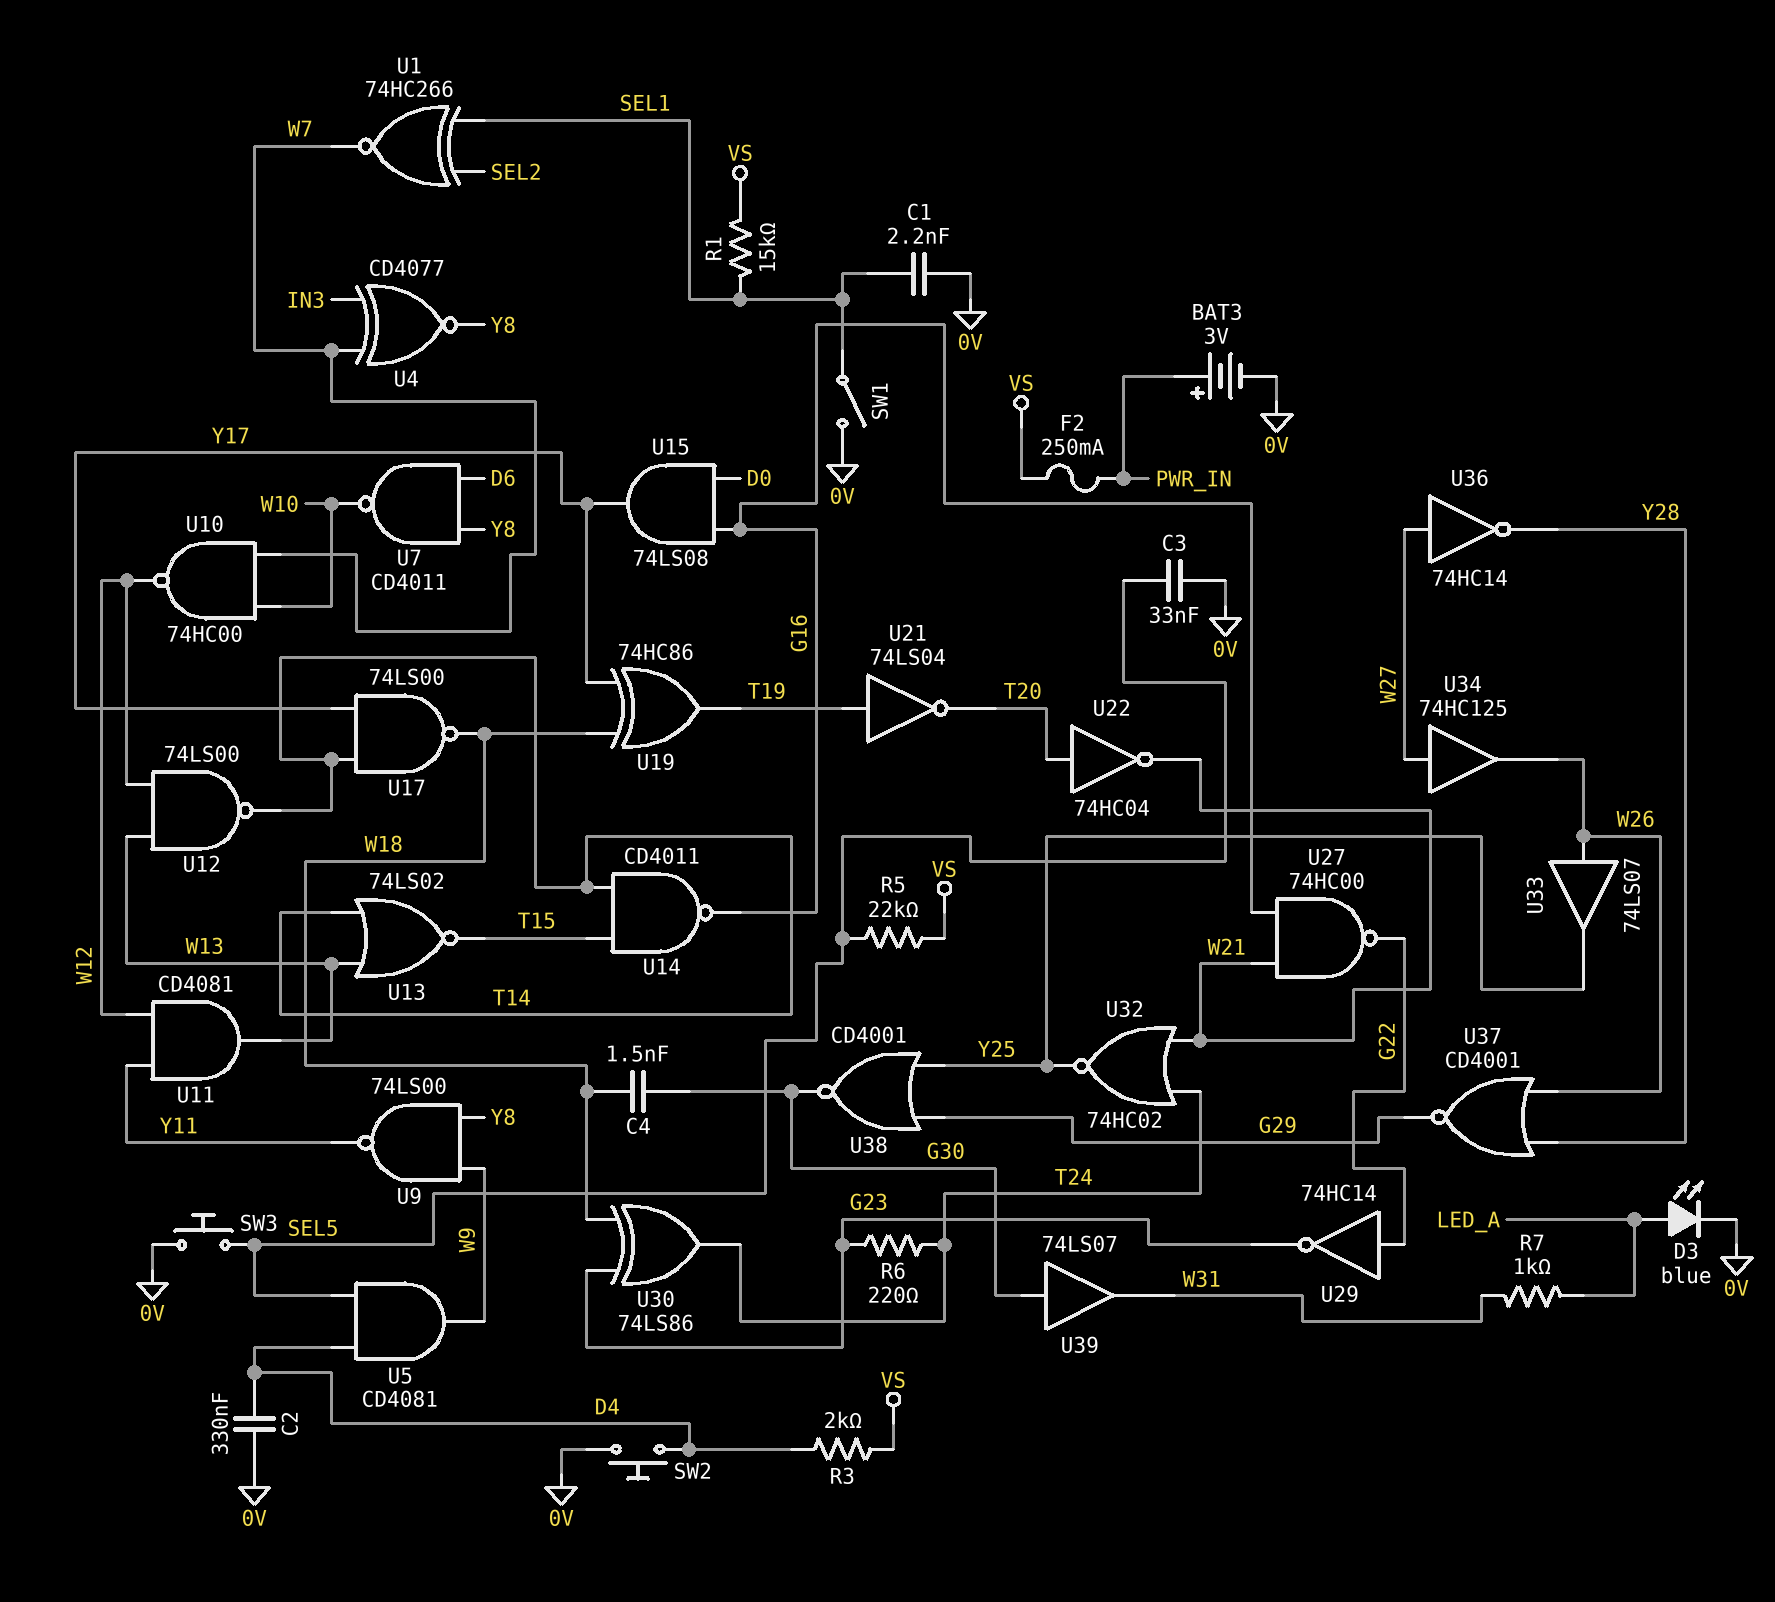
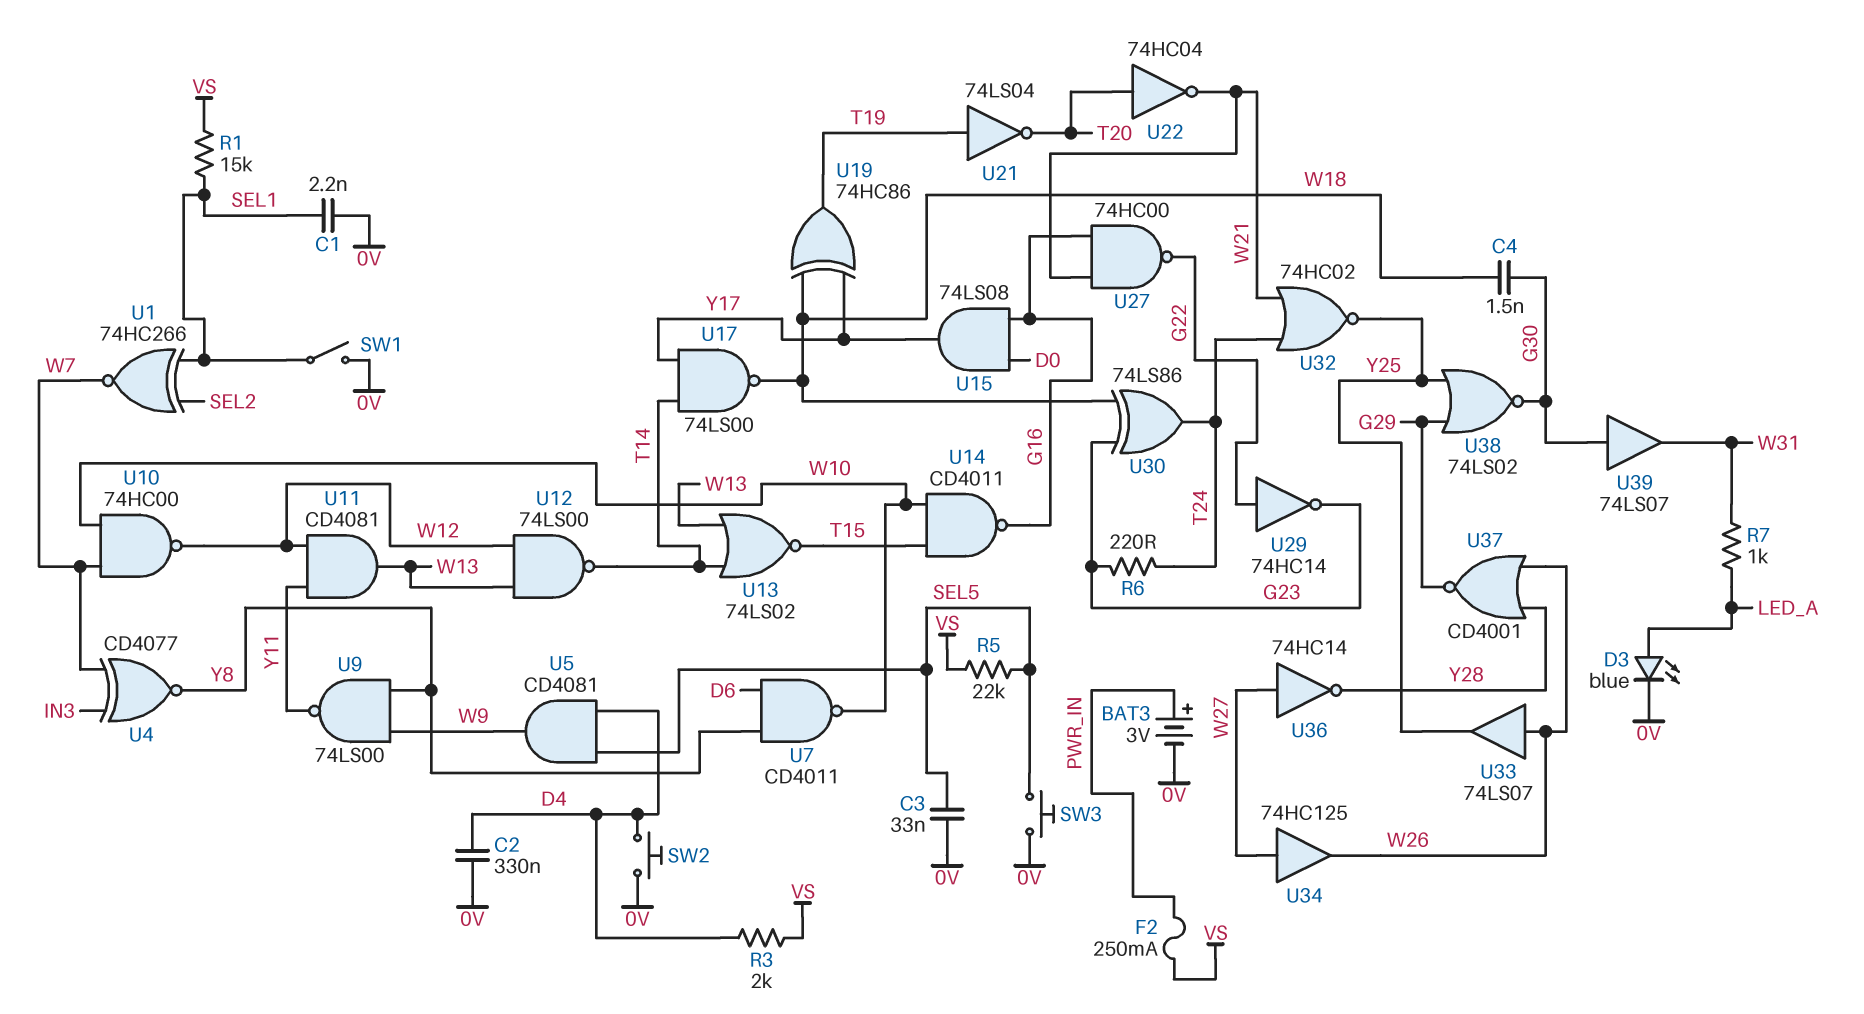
U14: NAND CD4011 (in T14, in T15, out G16) -> NAND CD4011 (in T15, in W10, out G16)
U38: NOR CD4001 (in G29, in Y25, out G30) -> NOR 74LS02 (in G29, in Y25, out G30)

